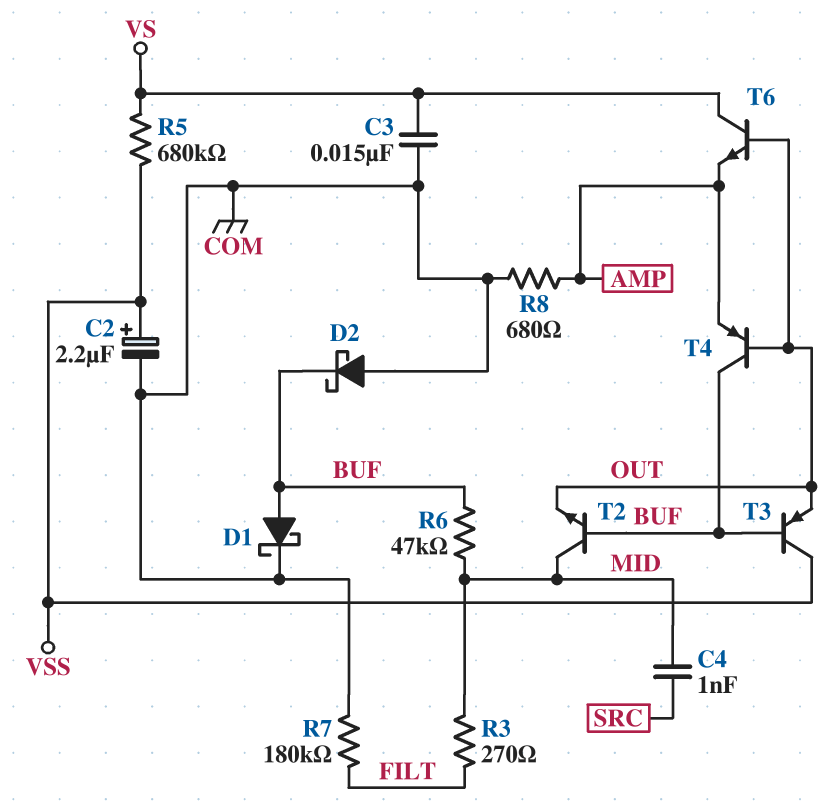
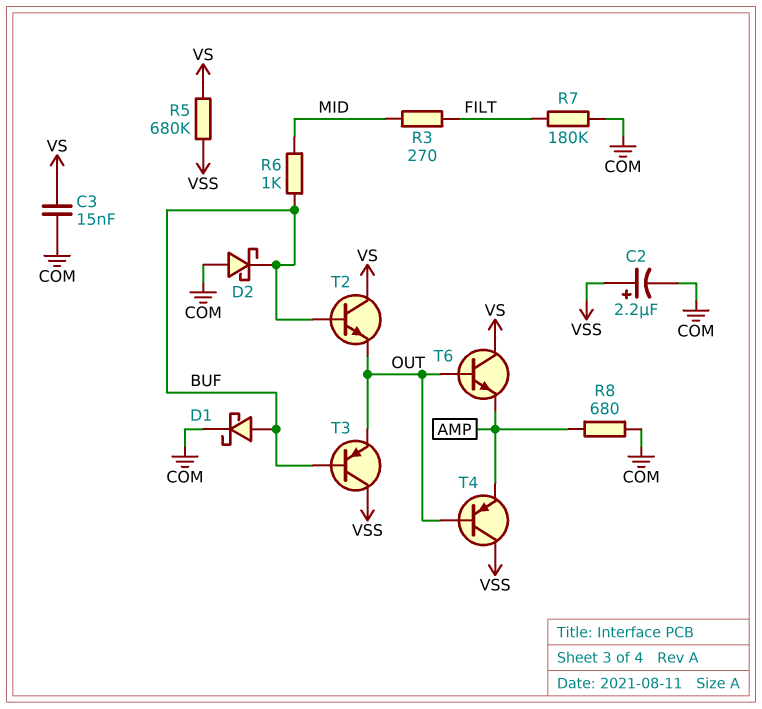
C4: 1nF (MID, SRC) -> none
R6: 47k (BUF, MID) -> 1k (BUF, MID)
T2: NPN (B BUF, C MID, E OUT) -> NPN (B BUF, C VS, E OUT)
T4: PNP (B OUT, C BUF, E AMP) -> PNP (B OUT, C VSS, E AMP)

